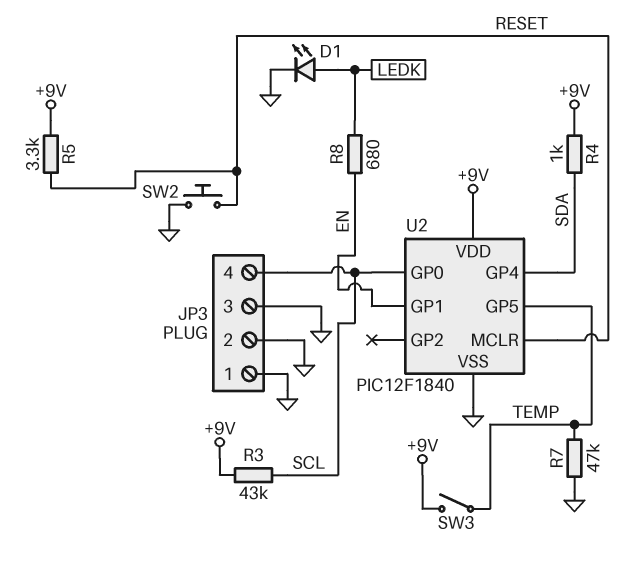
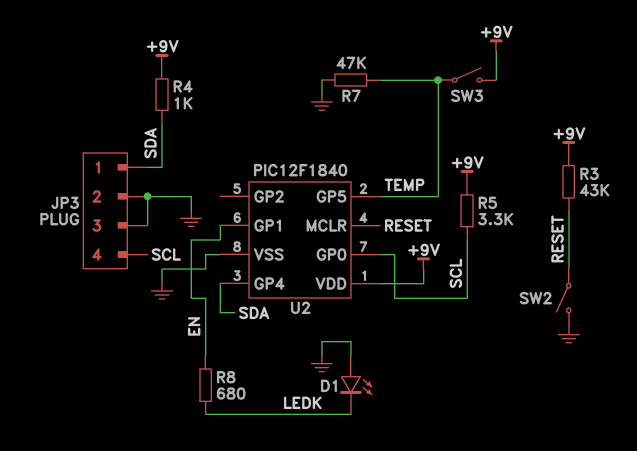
D1: LED (A LEDK, K GND) -> LED (A GND, K LEDK)
JP3 pin 1: GND -> SDA
R3: 43k (+9V, SCL) -> 43k (+9V, RESET)
R5: 3.3k (+9V, RESET) -> 3.3k (+9V, SCL)
SW2: button (GND, RESET) -> switch (GND, RESET)

